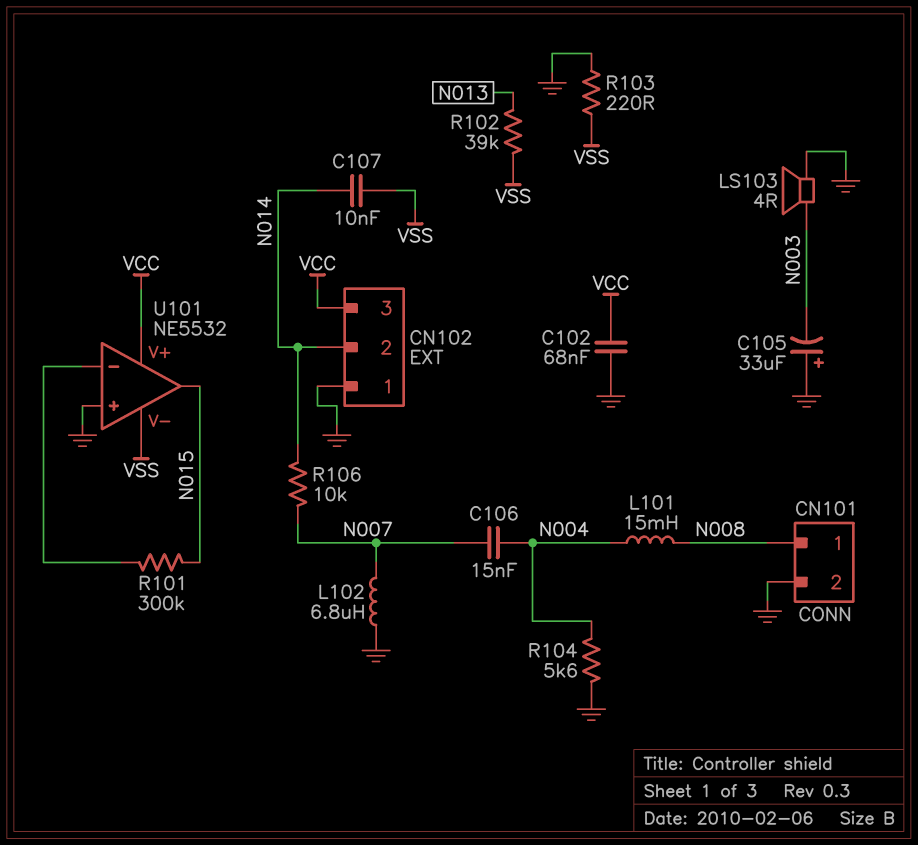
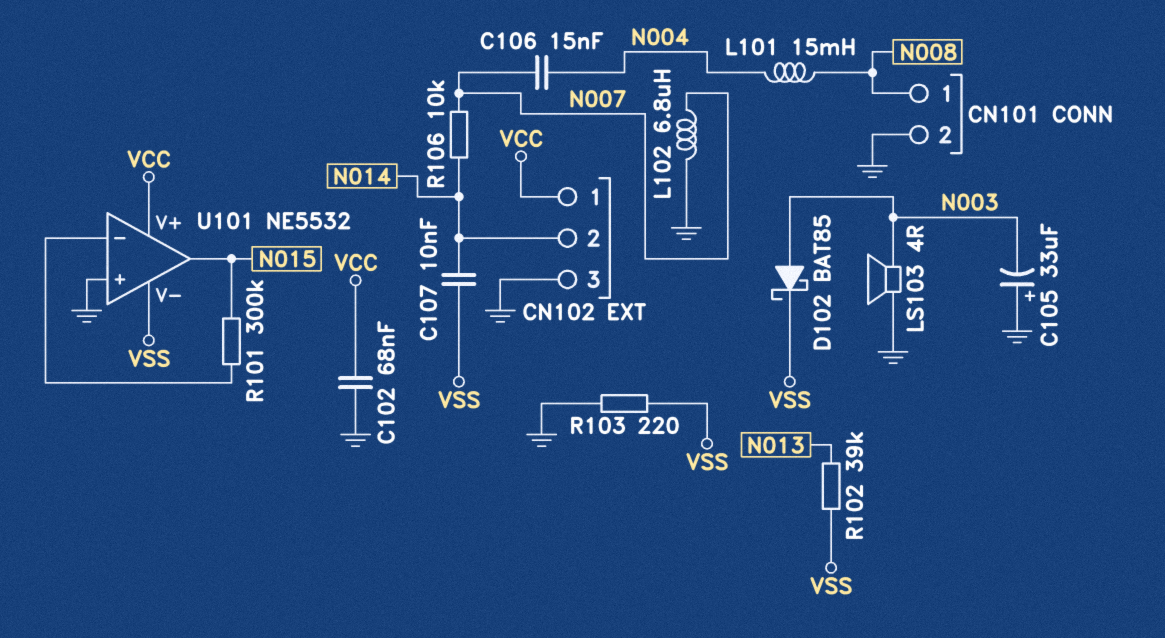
CN102 pin 1: GND -> VCC
CN102 pin 3: VCC -> GND
D102: none -> schottky BAT85 (A N003, K VSS)
R104: 5.6k (GND, N004) -> none

